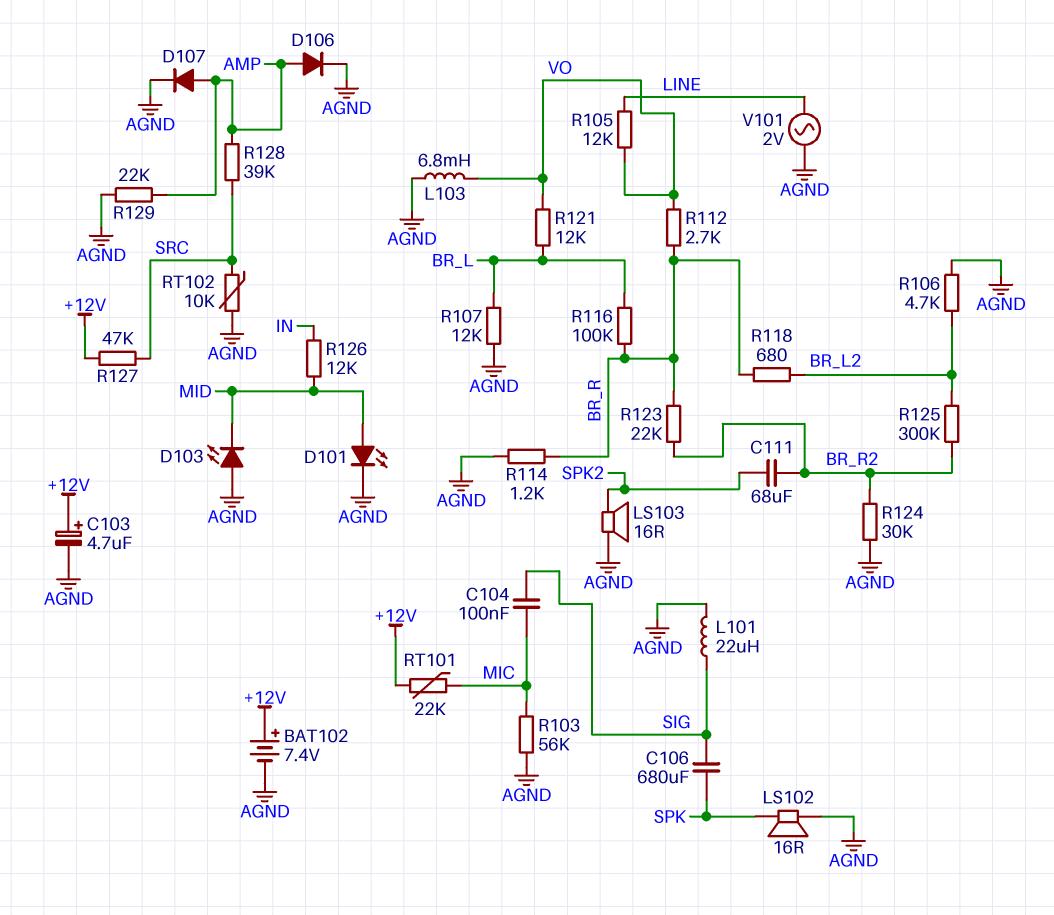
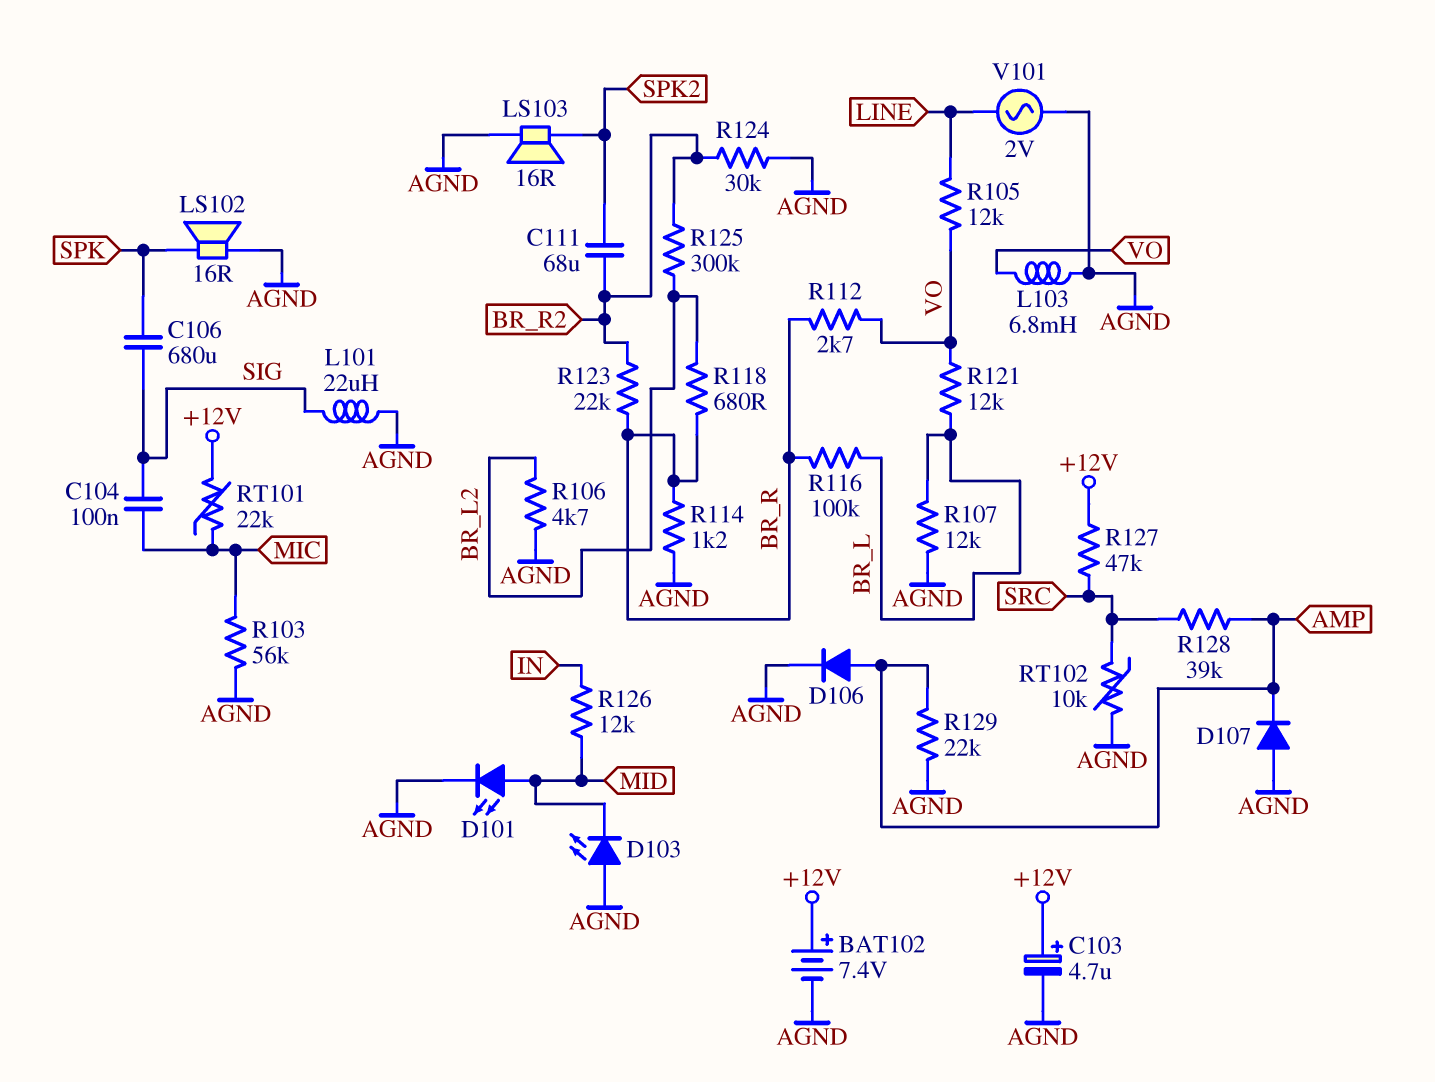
D107: diode (A AMP, K AGND) -> diode (A AGND, K AMP)

